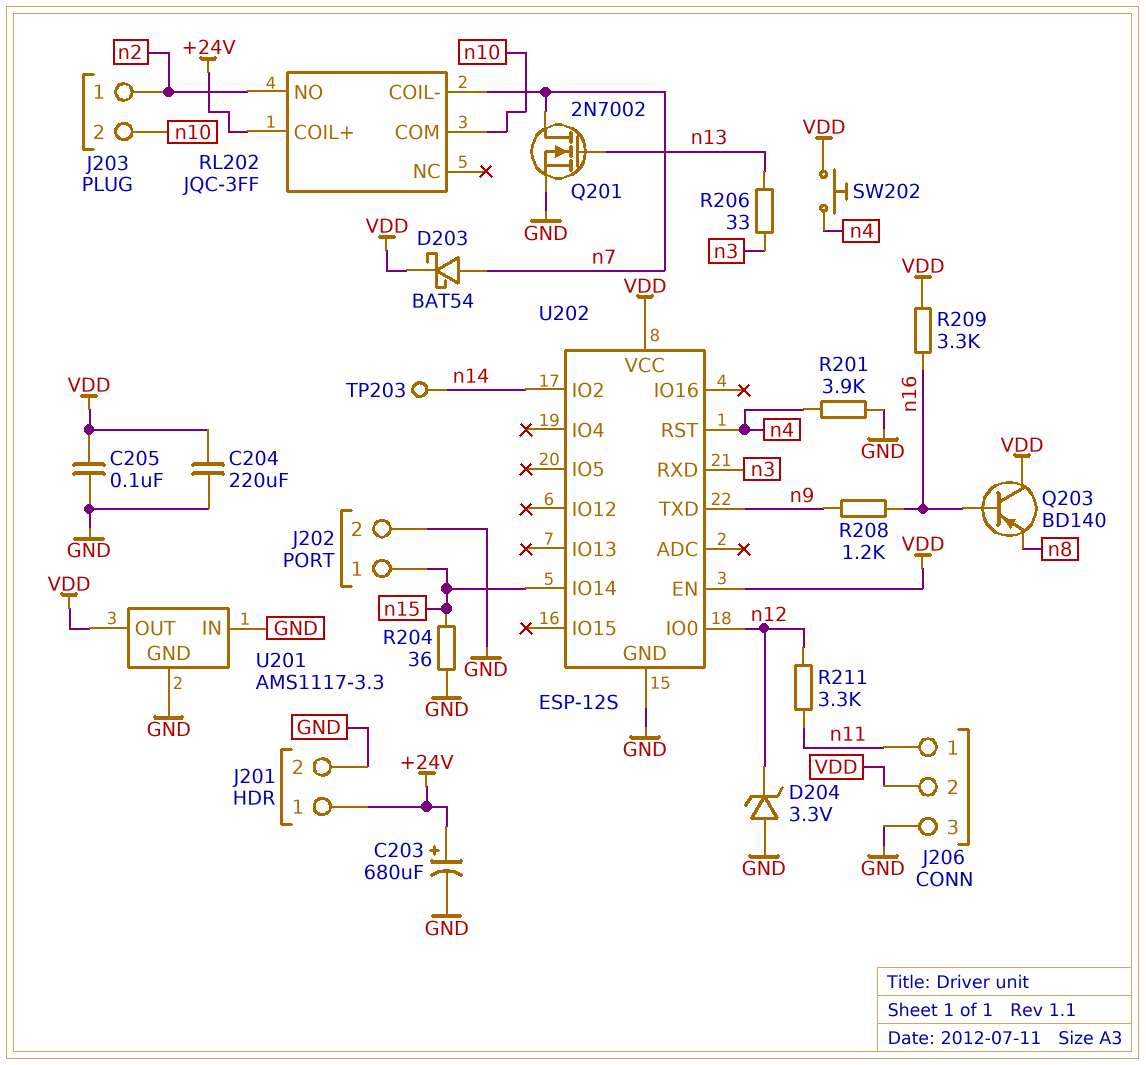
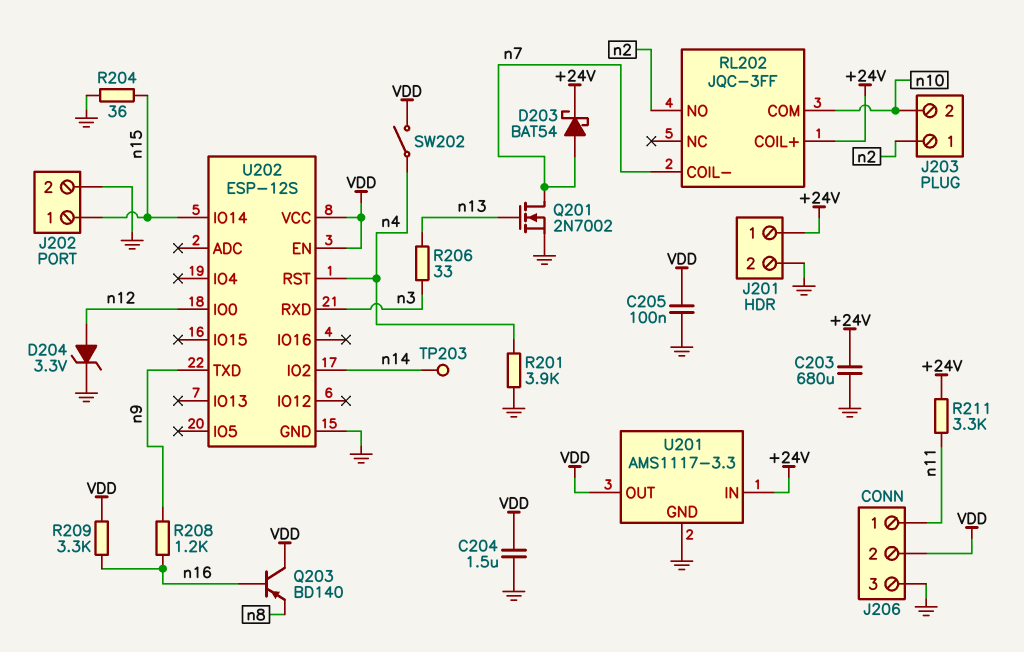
C203: 680uF (plus +24V, minus GND) -> 680uF (+24V, GND)
C204: 220uF (GND, VDD) -> 1.5uF (GND, VDD)
D203: schottky BAT54 (A n7, K VDD) -> schottky BAT54 (A n7, K +24V)
D204: zener 3.3V (A GND, K n12) -> zener 3.3V (A n12, K GND)
R211: 3.3k (n11, n12) -> 3.3k (+24V, n11)
SW202: button (VDD, n4) -> switch (VDD, n4)
U201 pin IN: GND -> +24V

